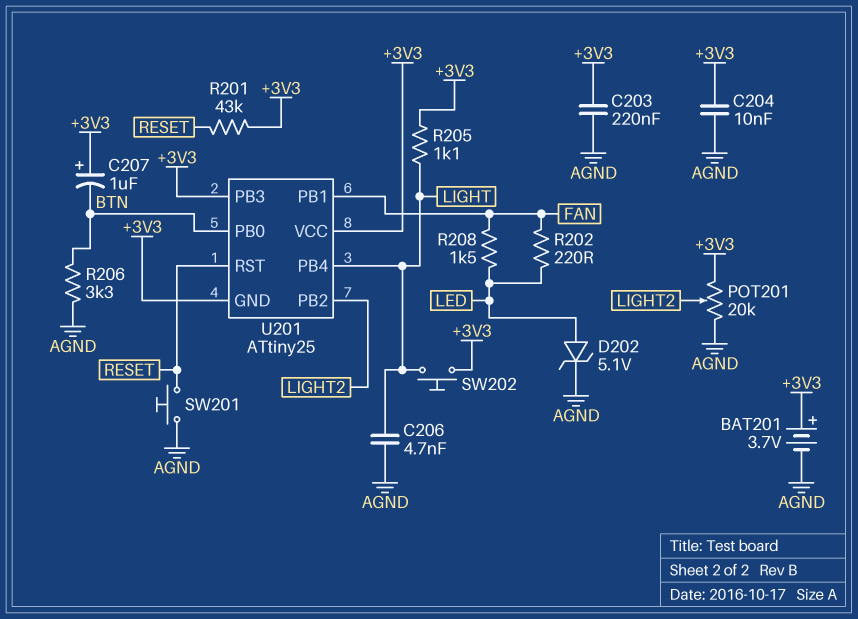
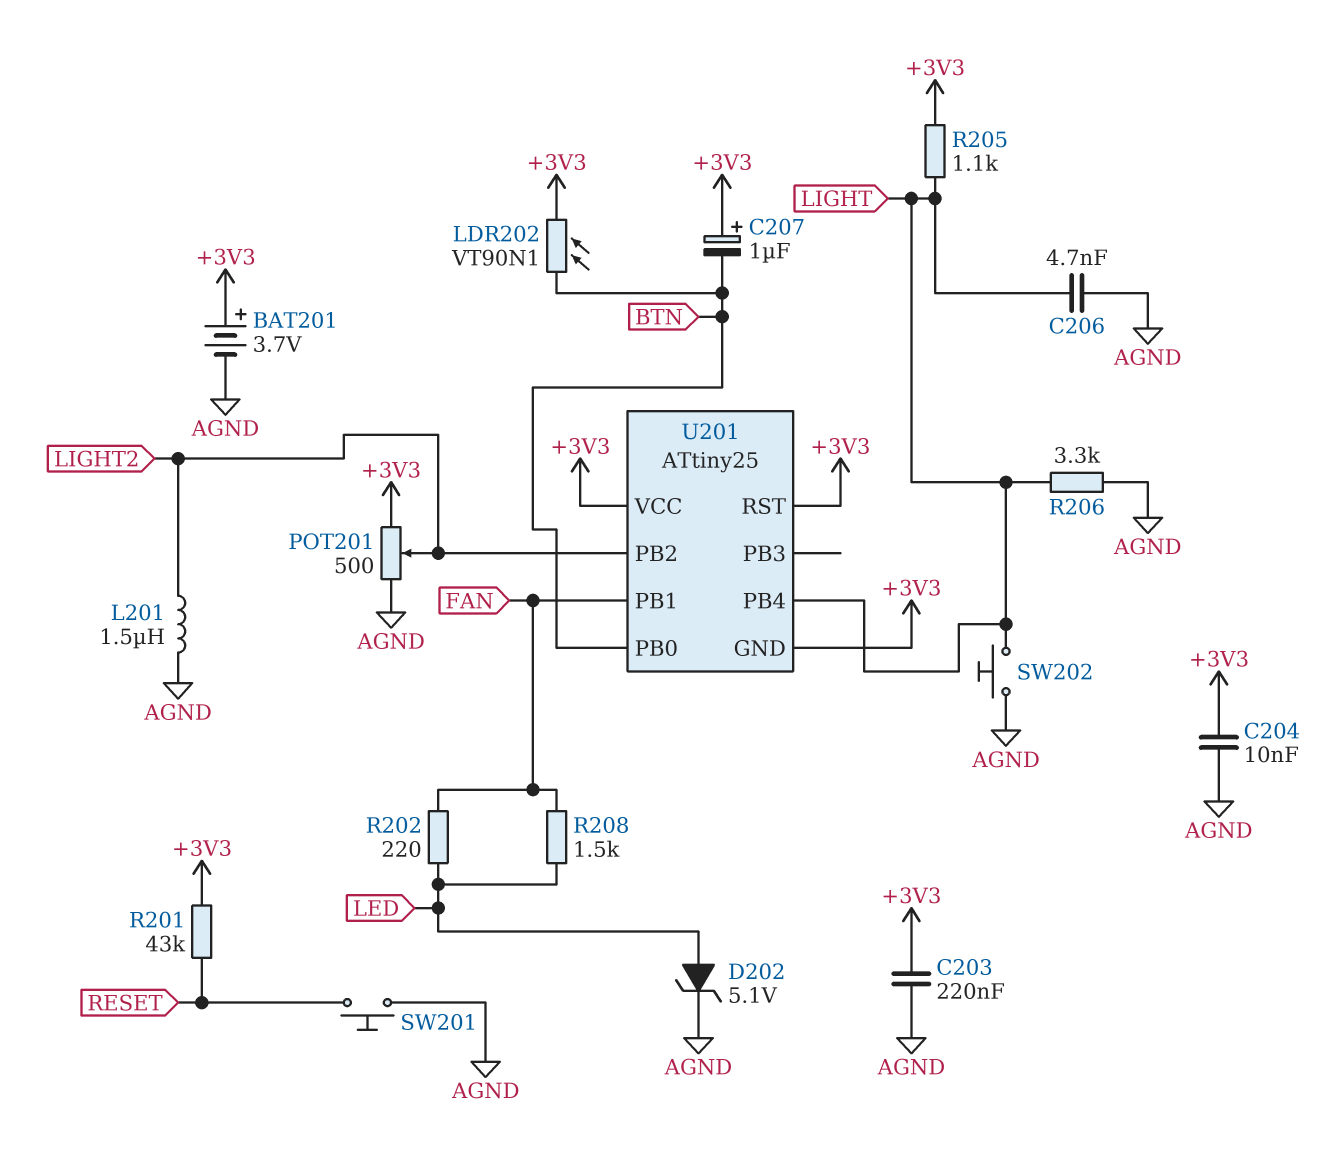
L201: none -> 1.5uH (AGND, LIGHT2)
LDR202: none -> VT90N1 (+3V3, BTN)
POT201: 20k (+3V3, AGND, wiper LIGHT2) -> 500 (+3V3, AGND, wiper LIGHT2)
R206: 3.3k (AGND, BTN) -> 3.3k (AGND, LIGHT)
SW202: button (+3V3, LIGHT) -> button (AGND, LIGHT)
U201 pin PB3: +3V3 -> none
U201 pin RST: RESET -> +3V3

